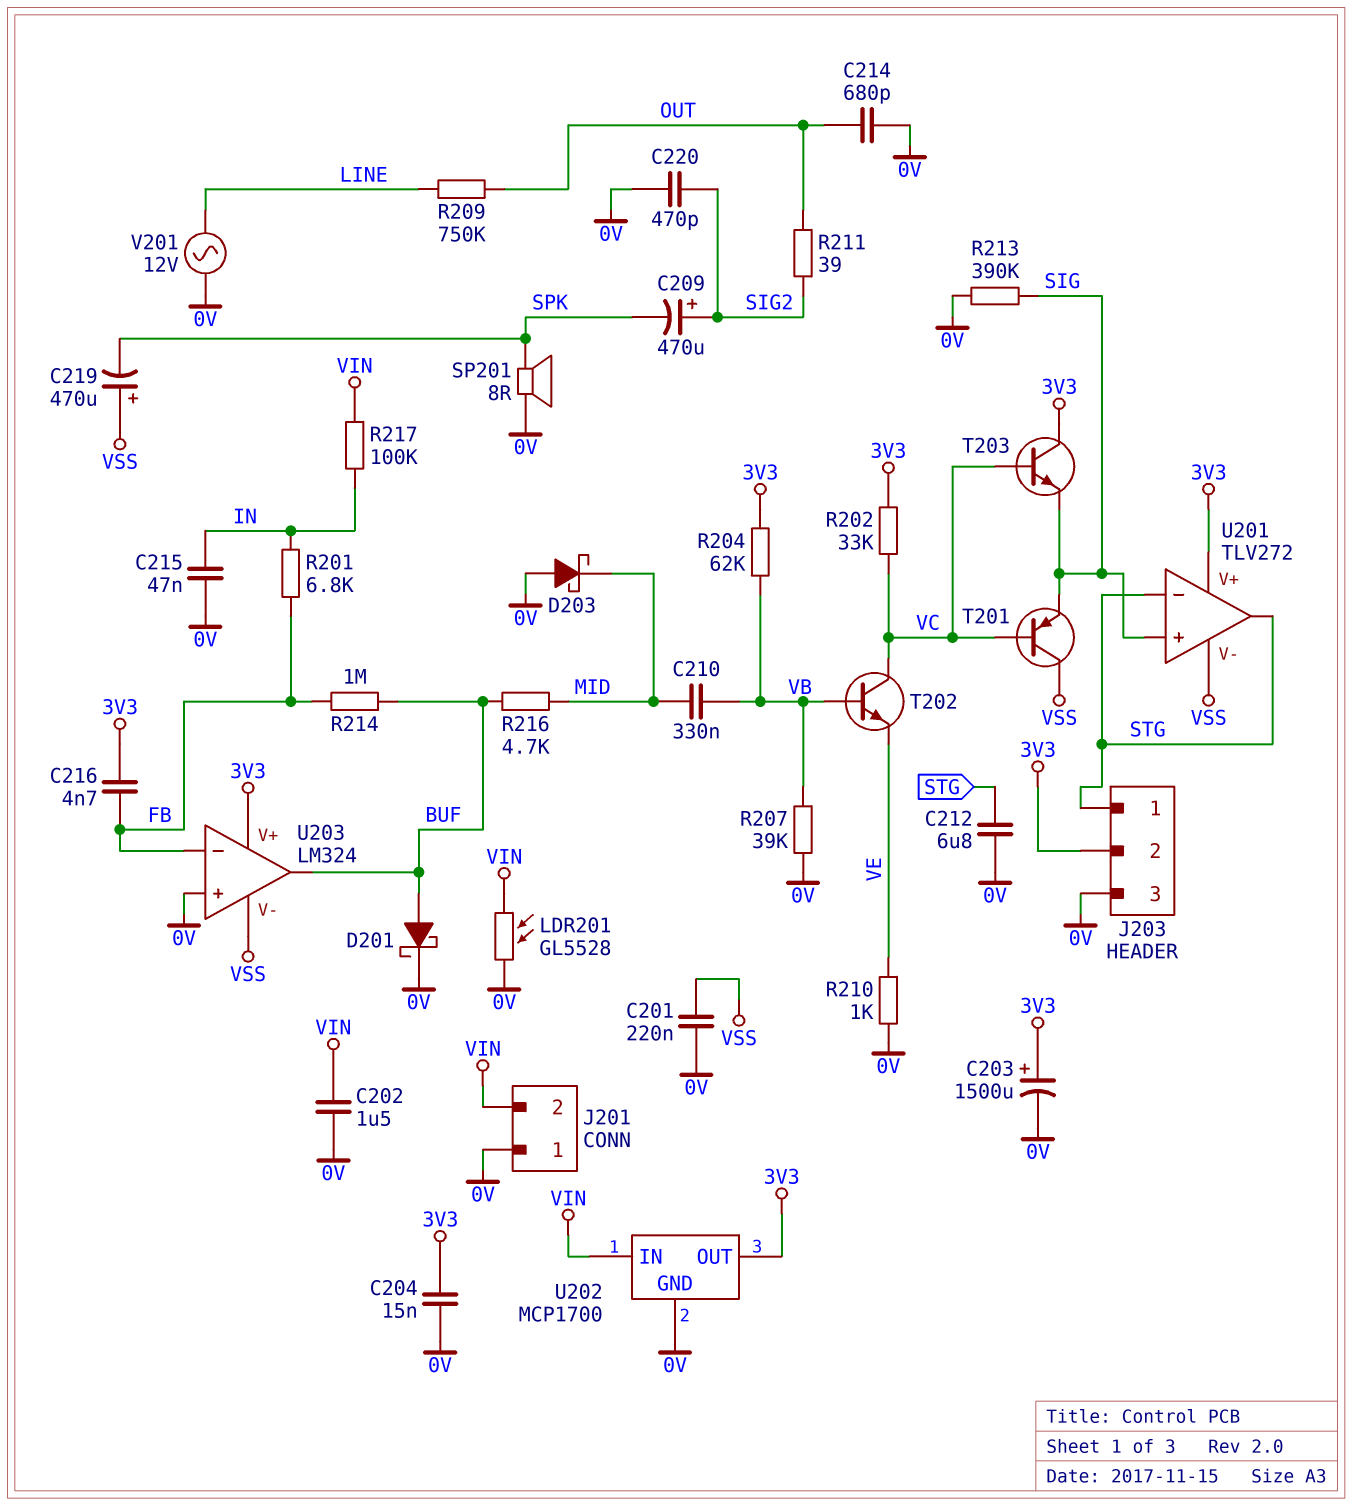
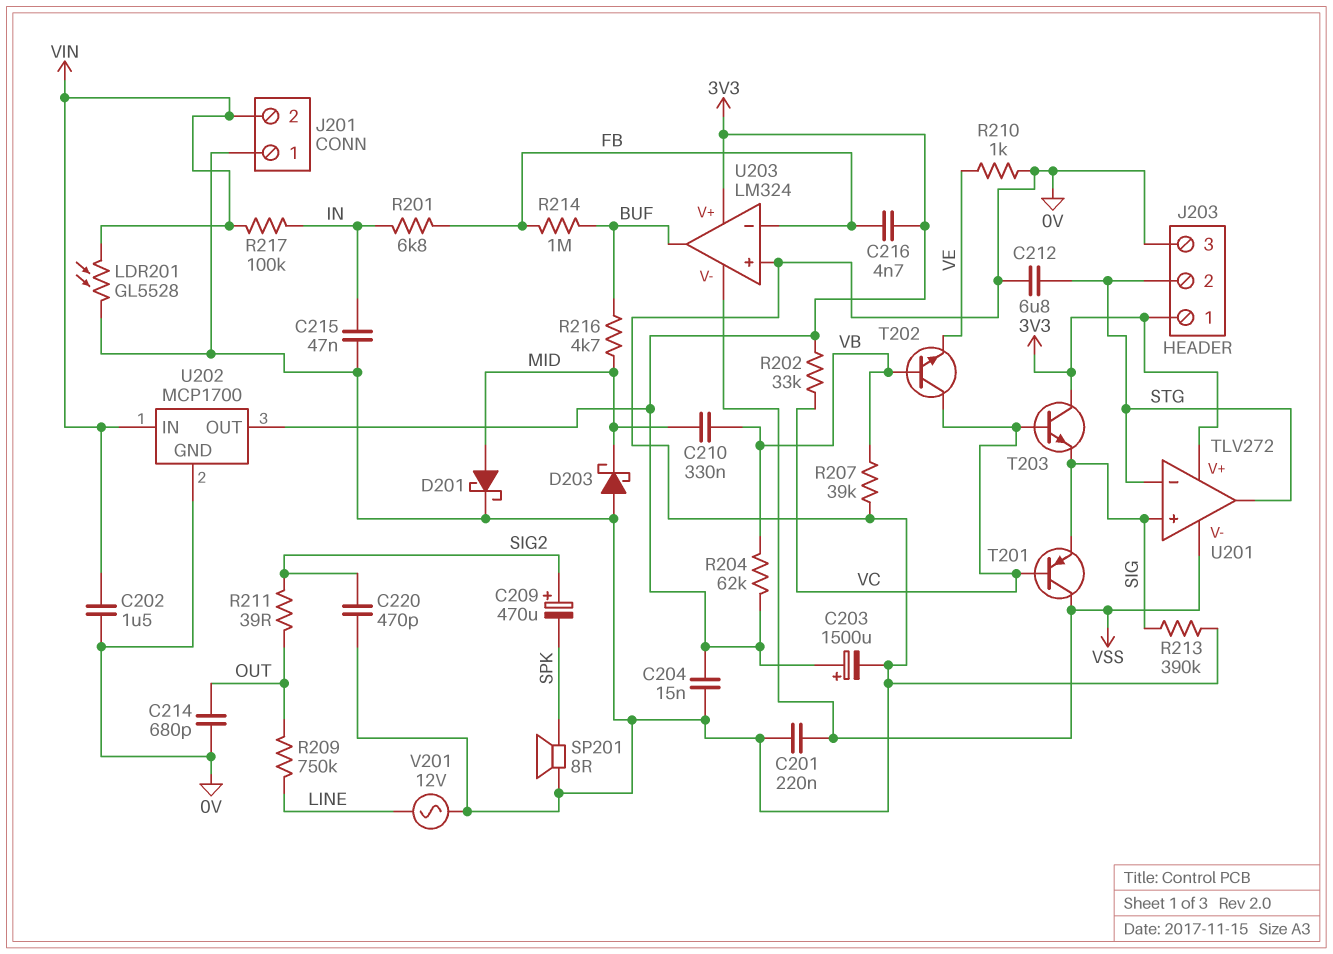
C219: 470uF (plus VSS, minus SPK) -> none
D201: schottky (A BUF, K 0V) -> schottky (A MID, K 0V)
J203 pin 1: STG -> 3V3
J203 pin 2: 3V3 -> STG

